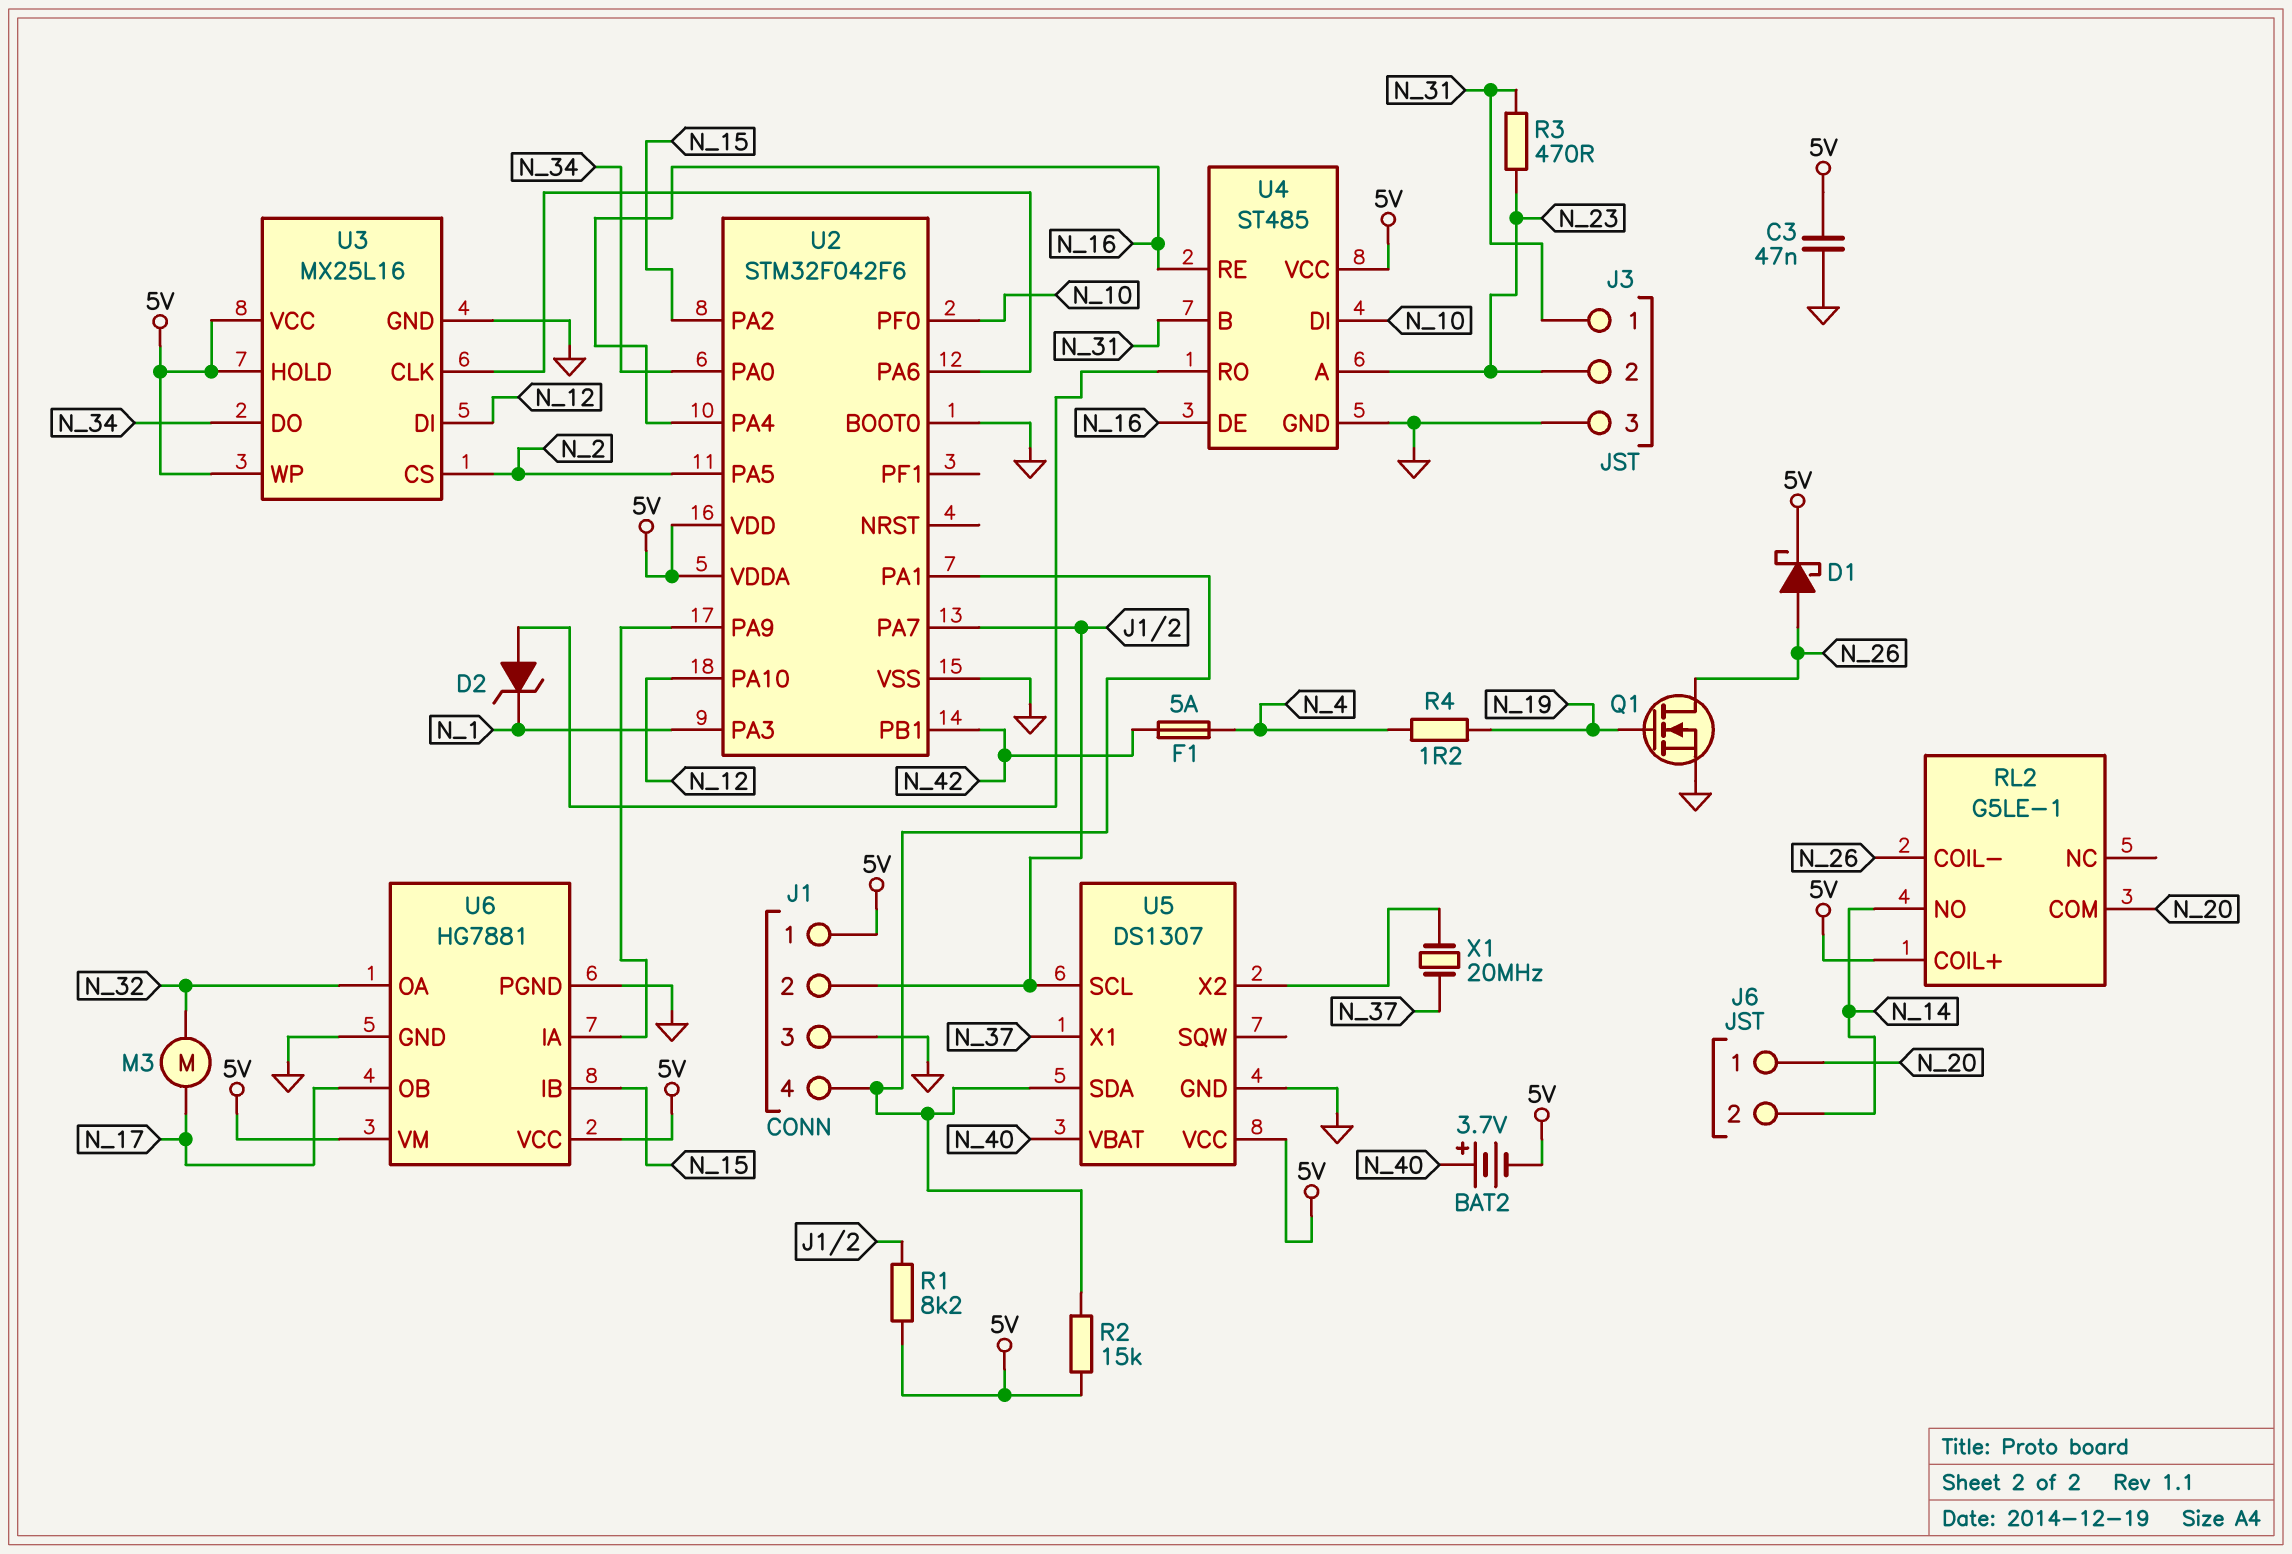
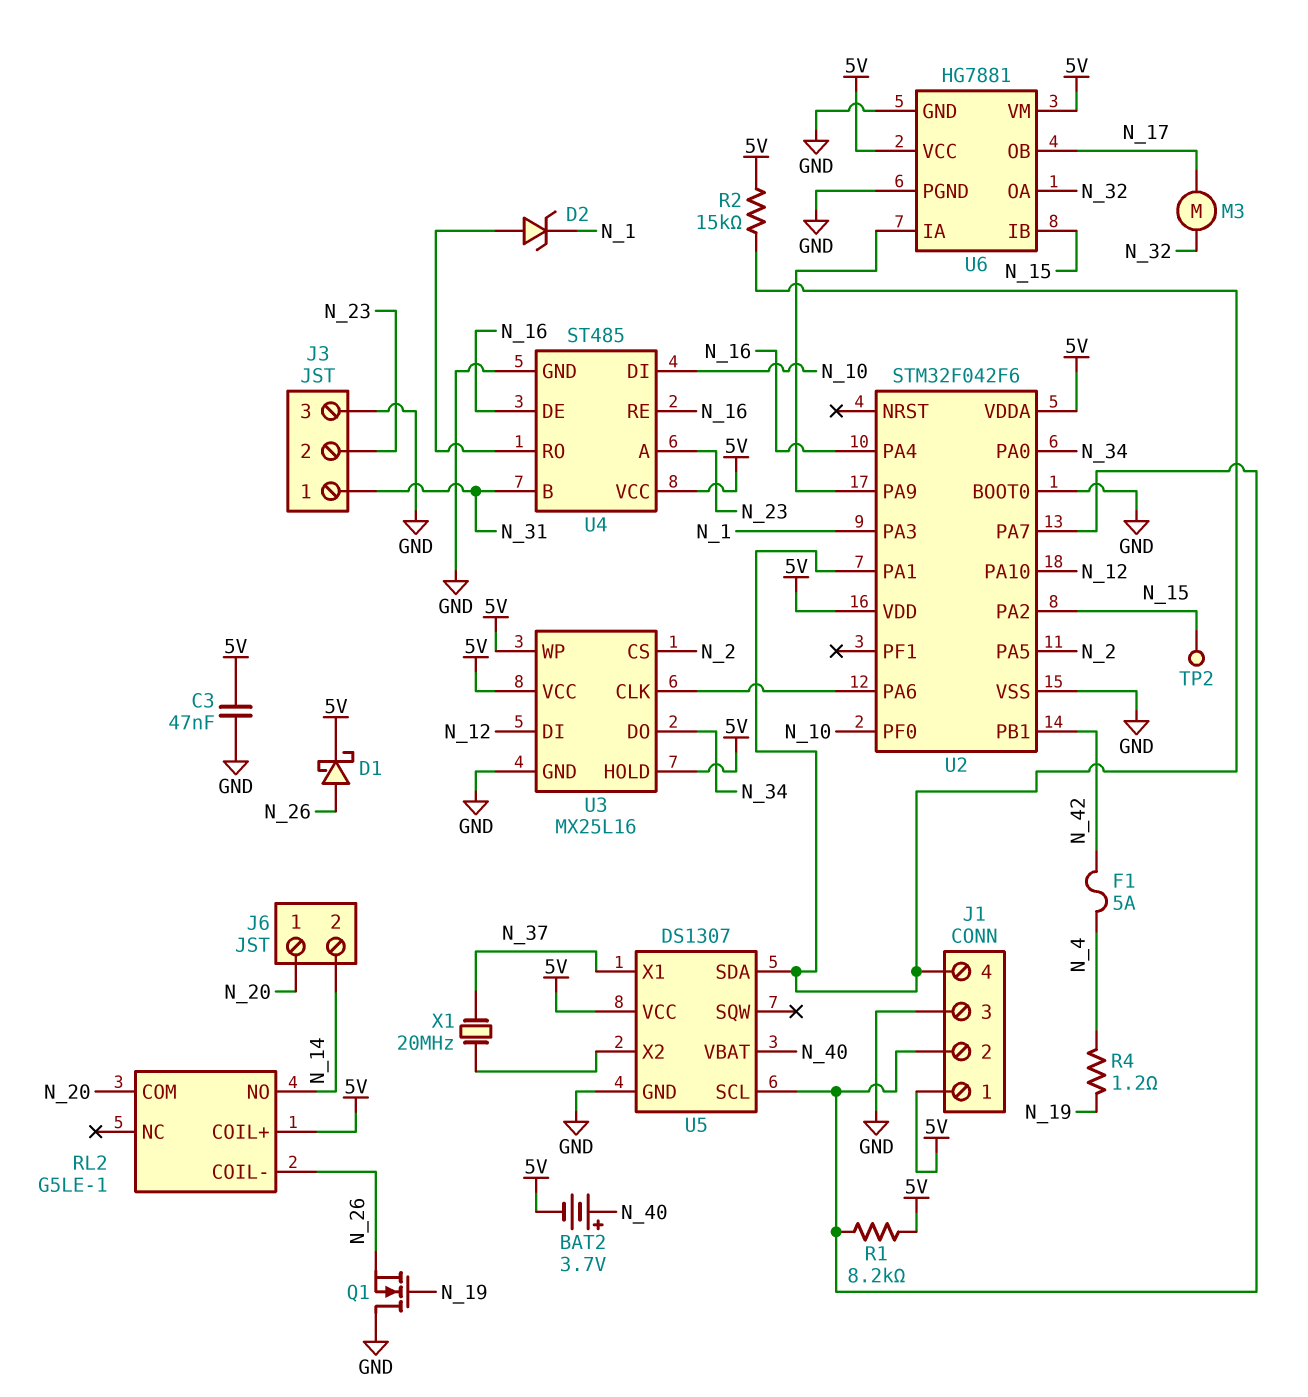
Q1: NMOS (G N_19, D N_26, S GND) -> NMOS (G N_19, D GND, S N_26)
R3: 470 (N_23, N_31) -> none
TP2: none -> test point (N_15)

